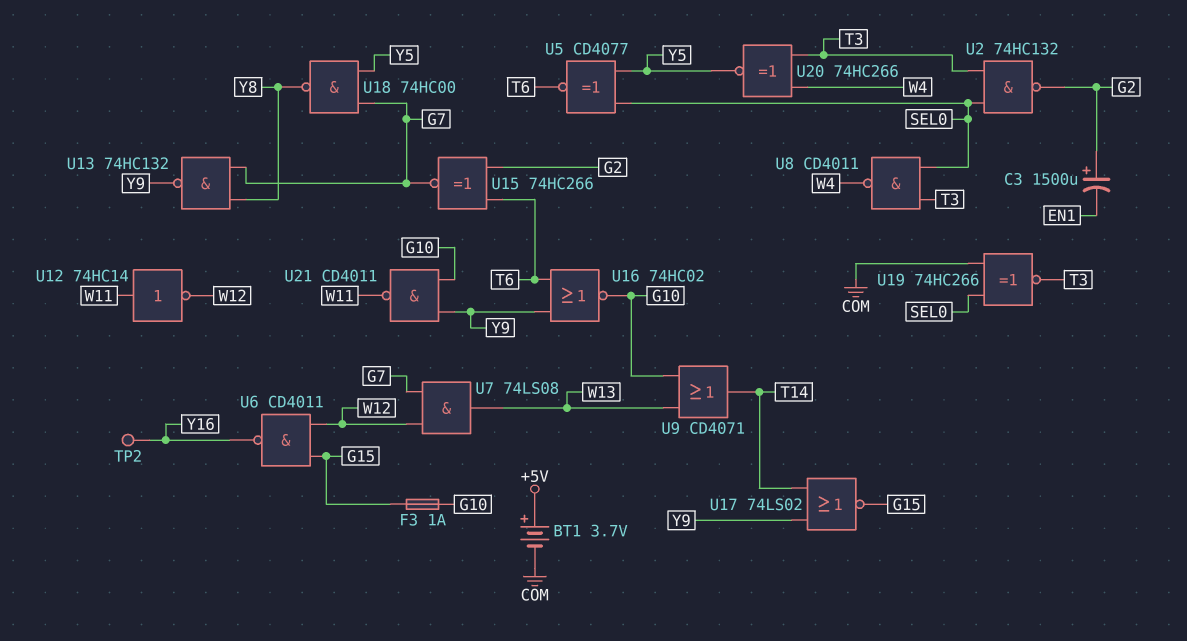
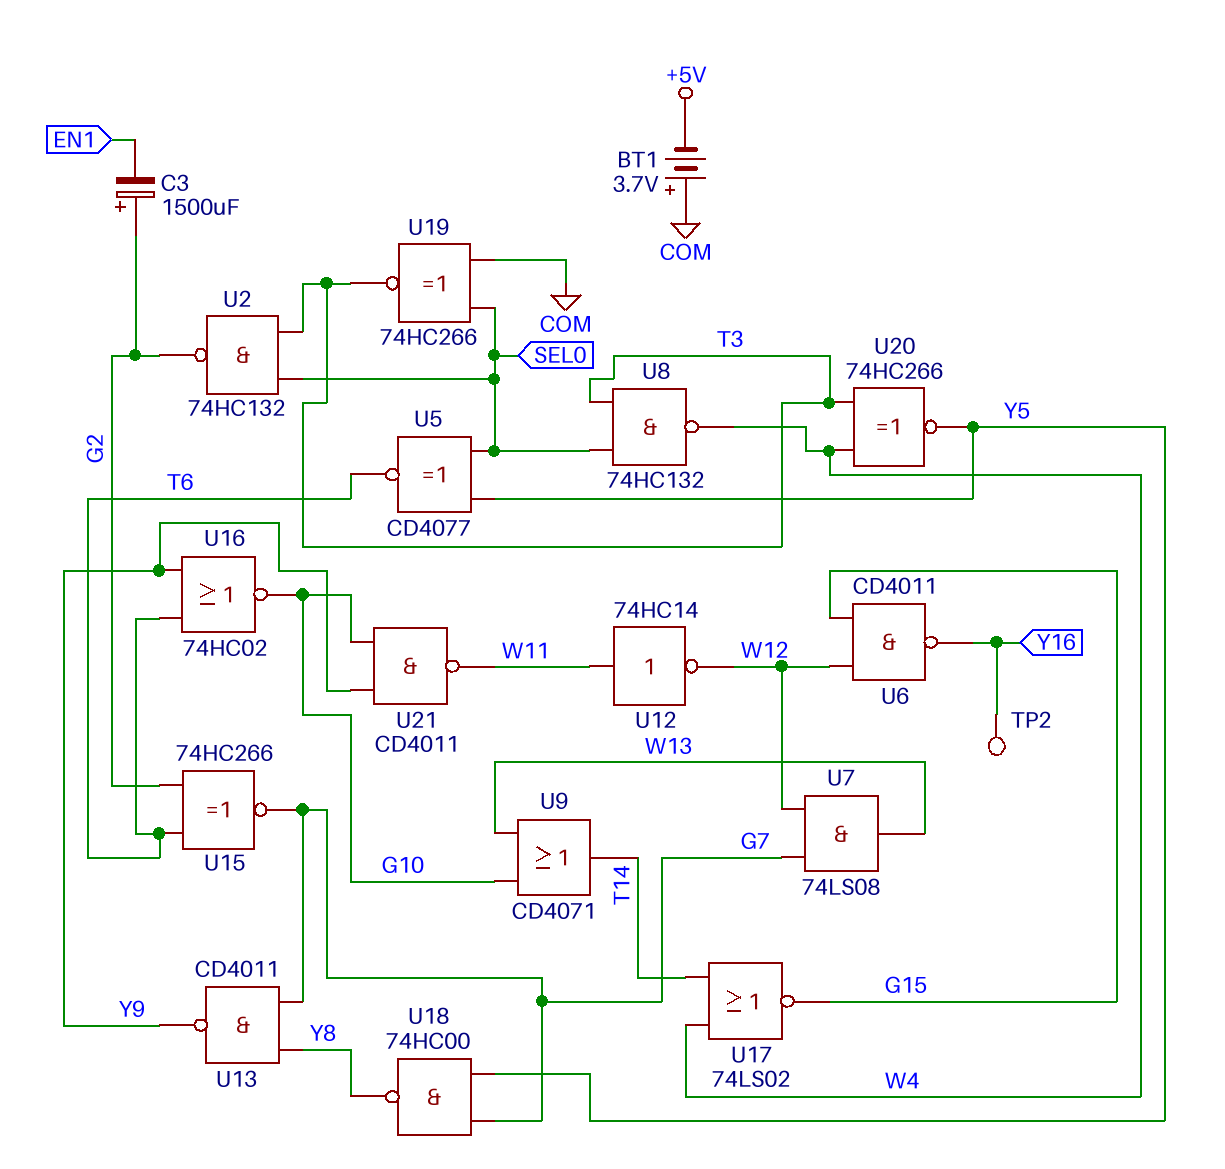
BT1: 3.7V (plus +5V, minus COM) -> 3.7V (plus COM, minus +5V)
F3: 1A (G10, G15) -> none
U8: NAND CD4011 (in SEL0, in T3, out W4) -> NAND 74HC132 (in SEL0, in T3, out W4)
U13: NAND 74HC132 (in G7, in Y8, out Y9) -> NAND CD4011 (in G7, in Y8, out Y9)
U17: NOR 74LS02 (in T14, in Y9, out G15) -> NOR 74LS02 (in T14, in W4, out G15)

